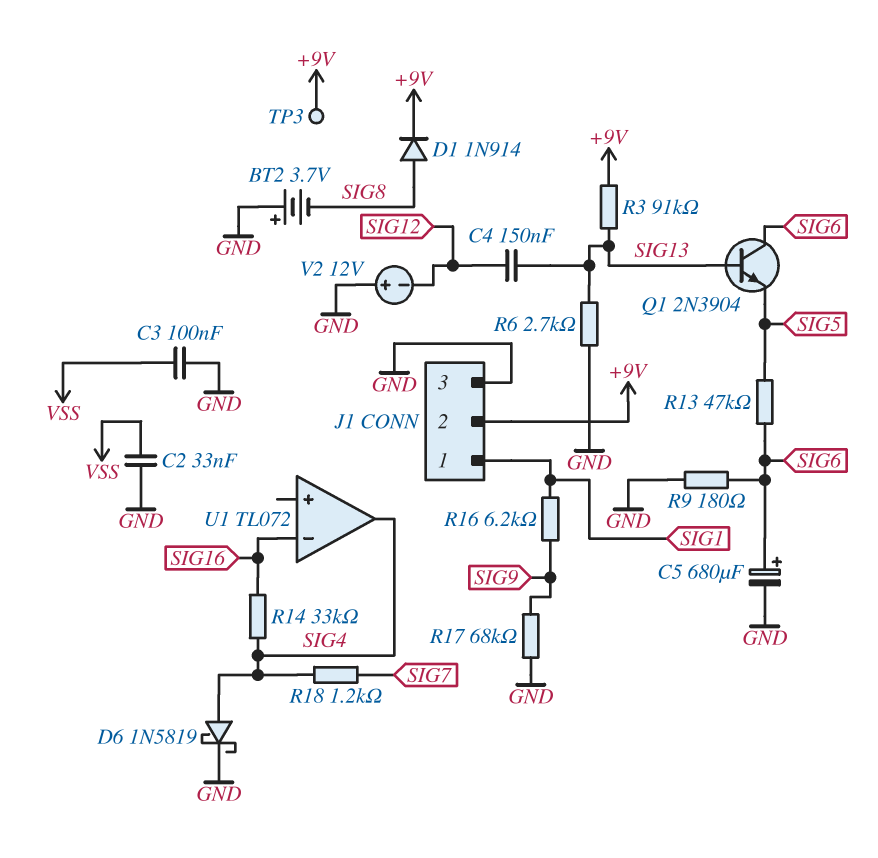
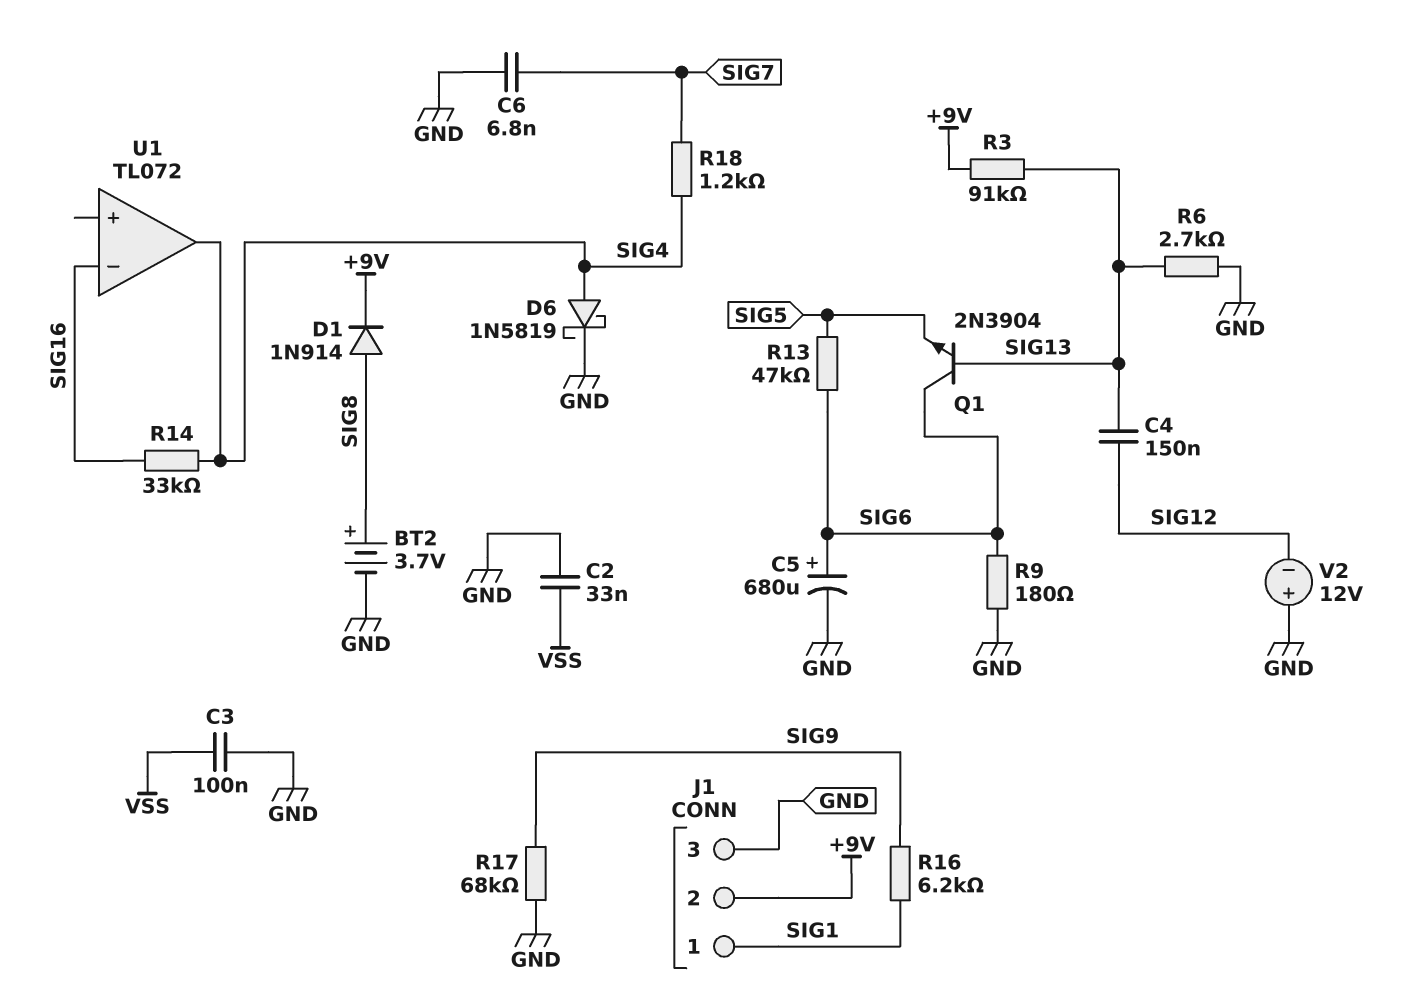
BT2: 3.7V (plus GND, minus SIG8) -> 3.7V (plus SIG8, minus GND)
C6: none -> 6.8nF (GND, SIG7)
TP3: test point (+9V) -> none

